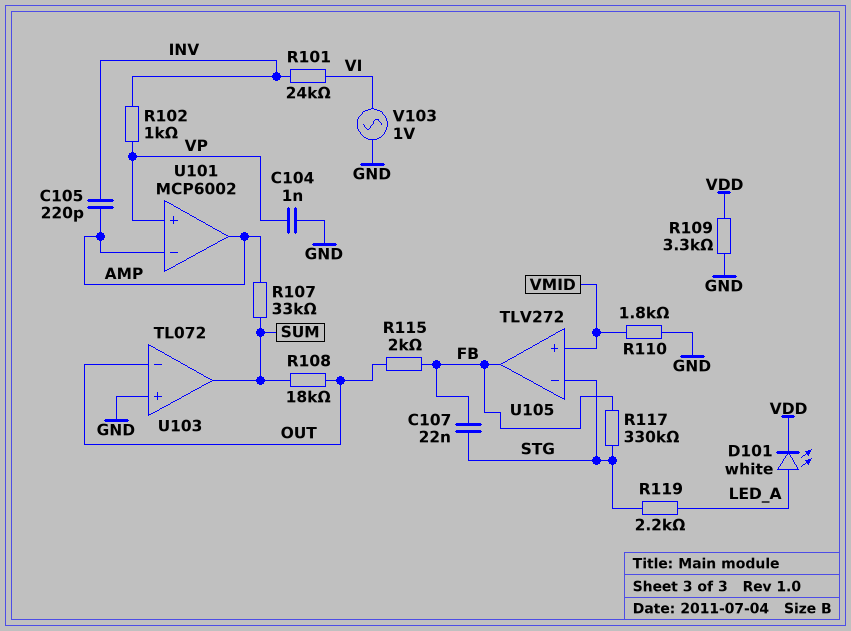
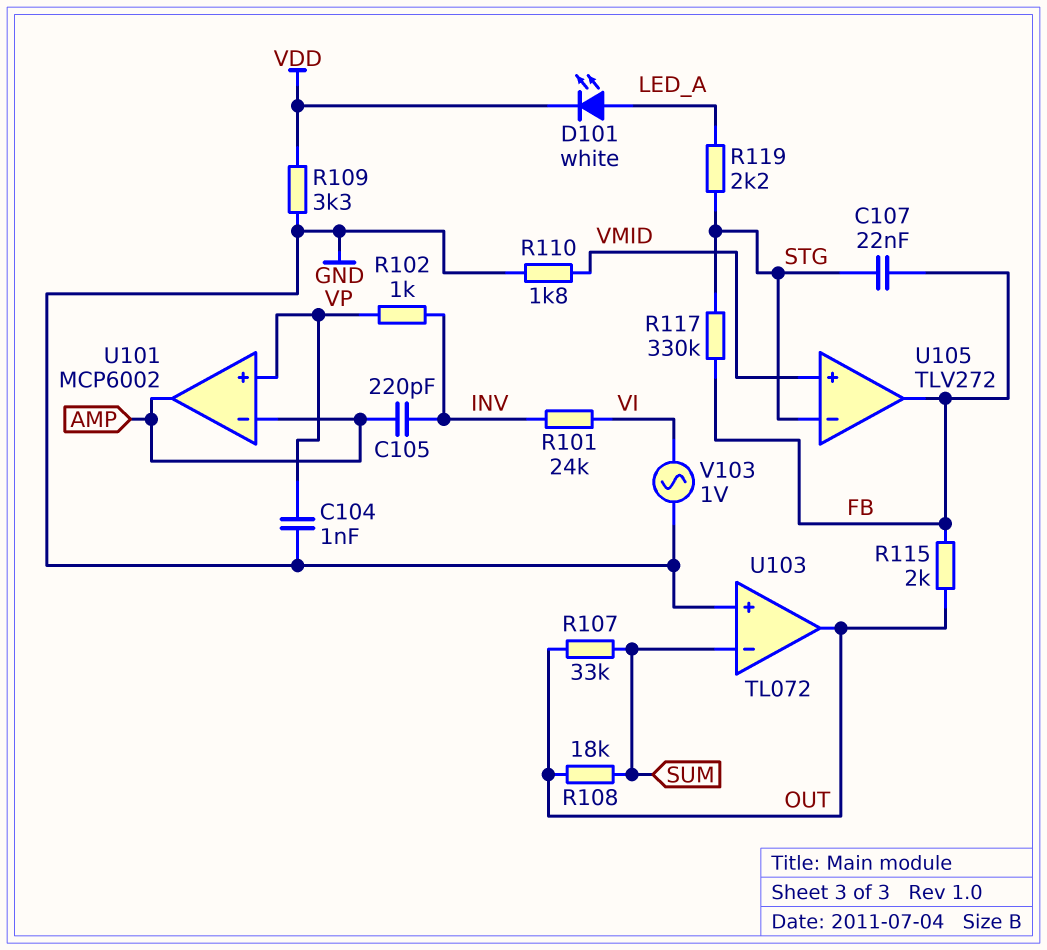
R107: 33k (AMP, SUM) -> 33k (OUT, SUM)
U103 pin in-: OUT -> SUM
U103 pin out: SUM -> OUT

